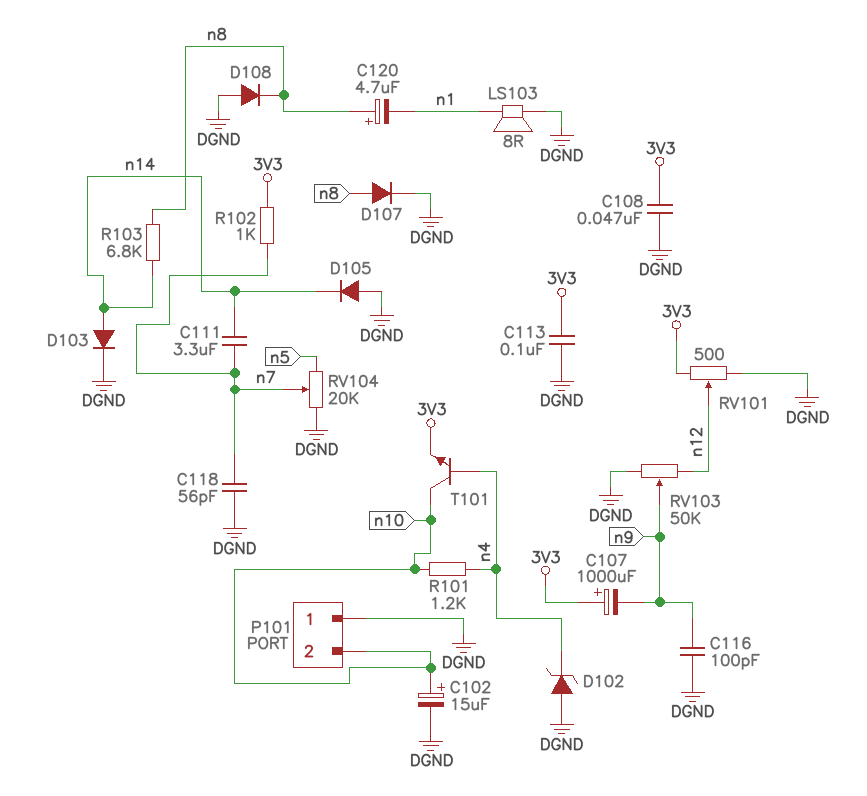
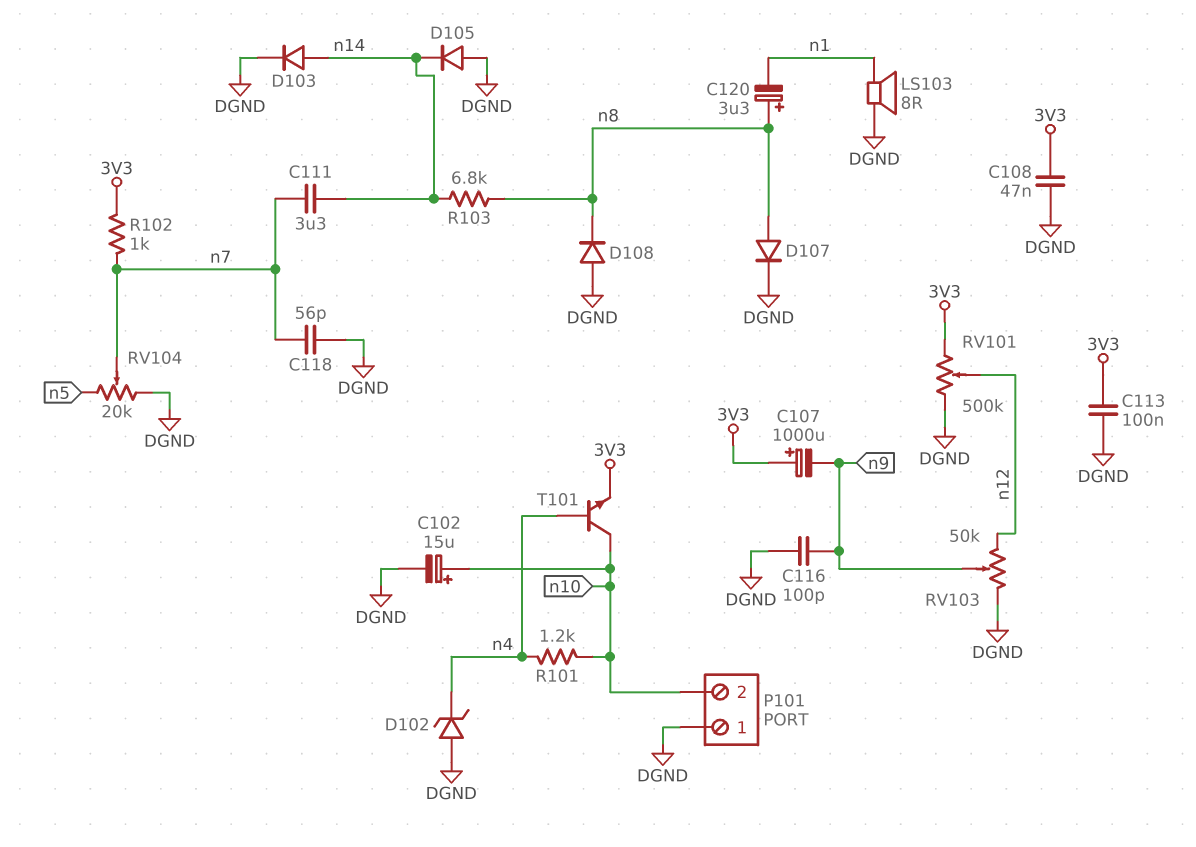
C120: 4.7uF (plus n8, minus n1) -> 3.3uF (plus n8, minus n1)
RV101: 500 (3V3, DGND, wiper n12) -> 500k (3V3, DGND, wiper n12)

